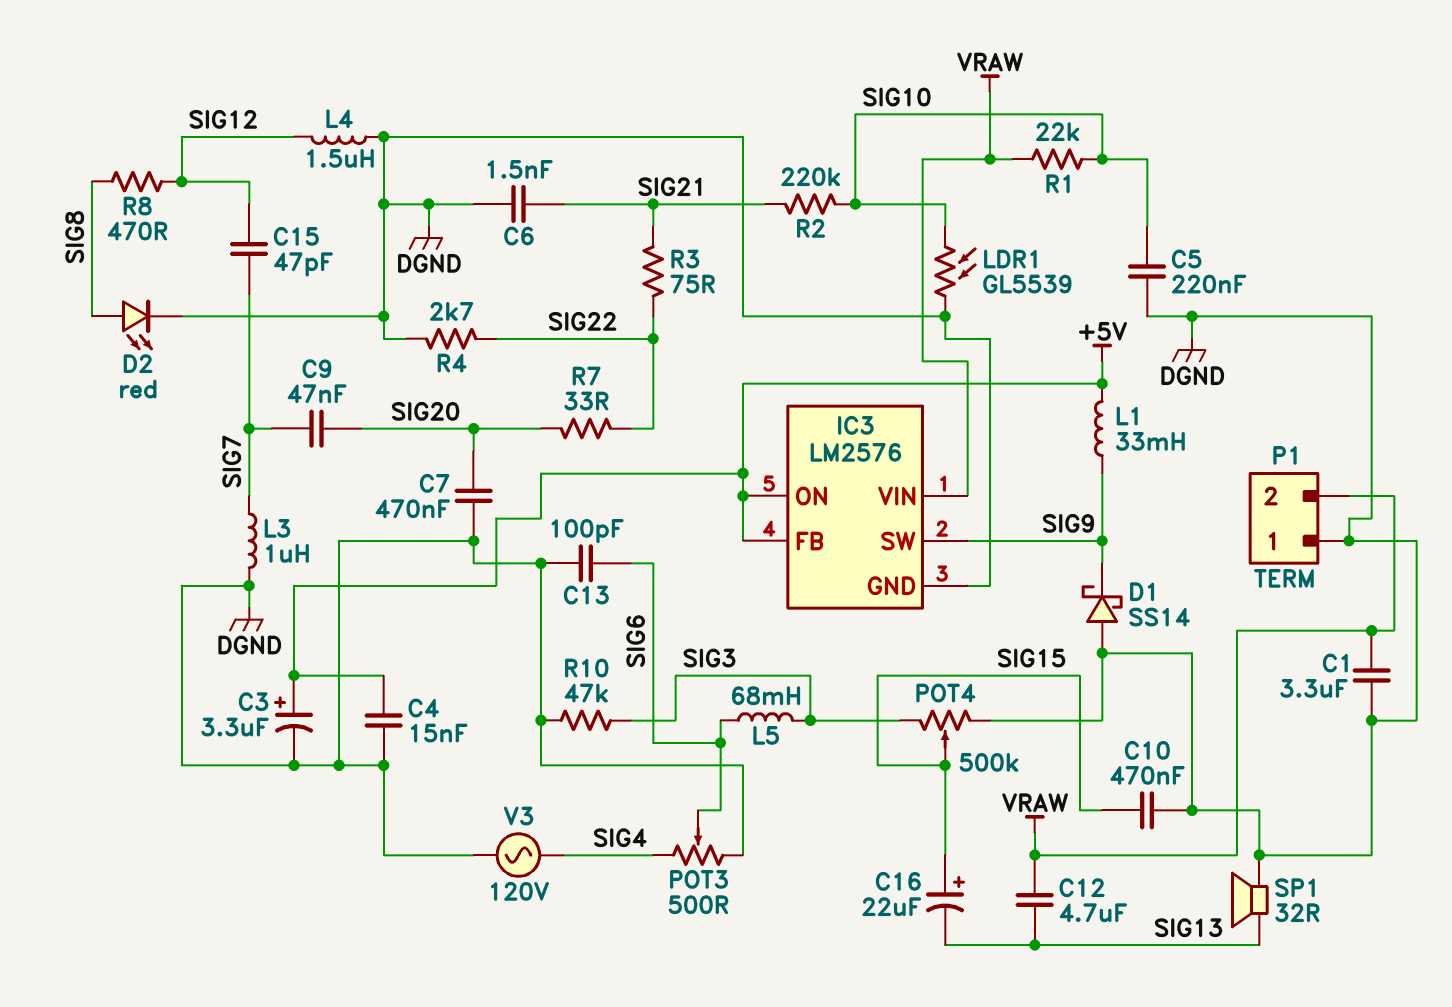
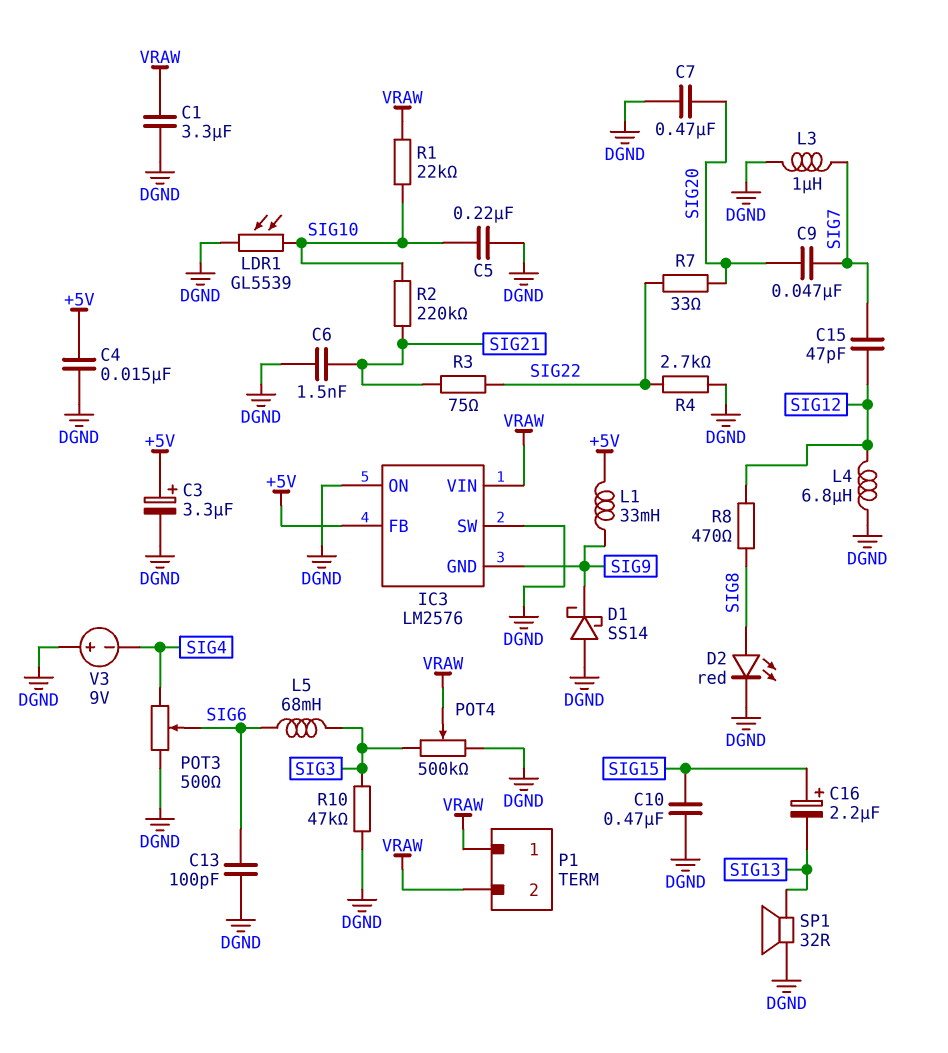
C12: 4.7uF (SIG13, VRAW) -> none
C16: 22uF (plus SIG15, minus SIG13) -> 2.2uF (plus SIG15, minus SIG13)
IC3 pin GND: DGND -> SIG9
IC3 pin ON: +5V -> DGND
IC3 pin SW: SIG9 -> DGND
L4: 1.5uH (DGND, SIG12) -> 6.8uH (DGND, SIG12)
P1 pin 1: DGND -> VRAW
POT4: 500k (DGND, SIG3, wiper SIG15) -> 500k (DGND, SIG3, wiper VRAW)
V3: AC 120V (DGND, SIG4) -> 9V (plus DGND, minus SIG4)

